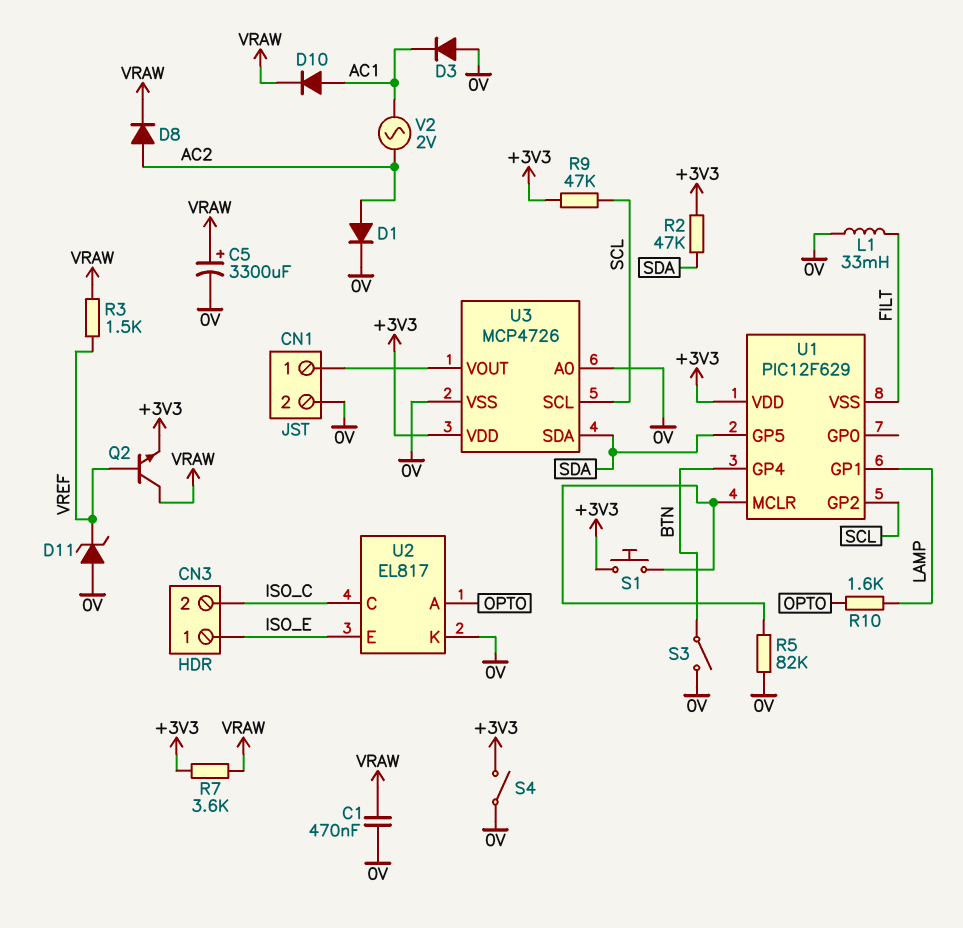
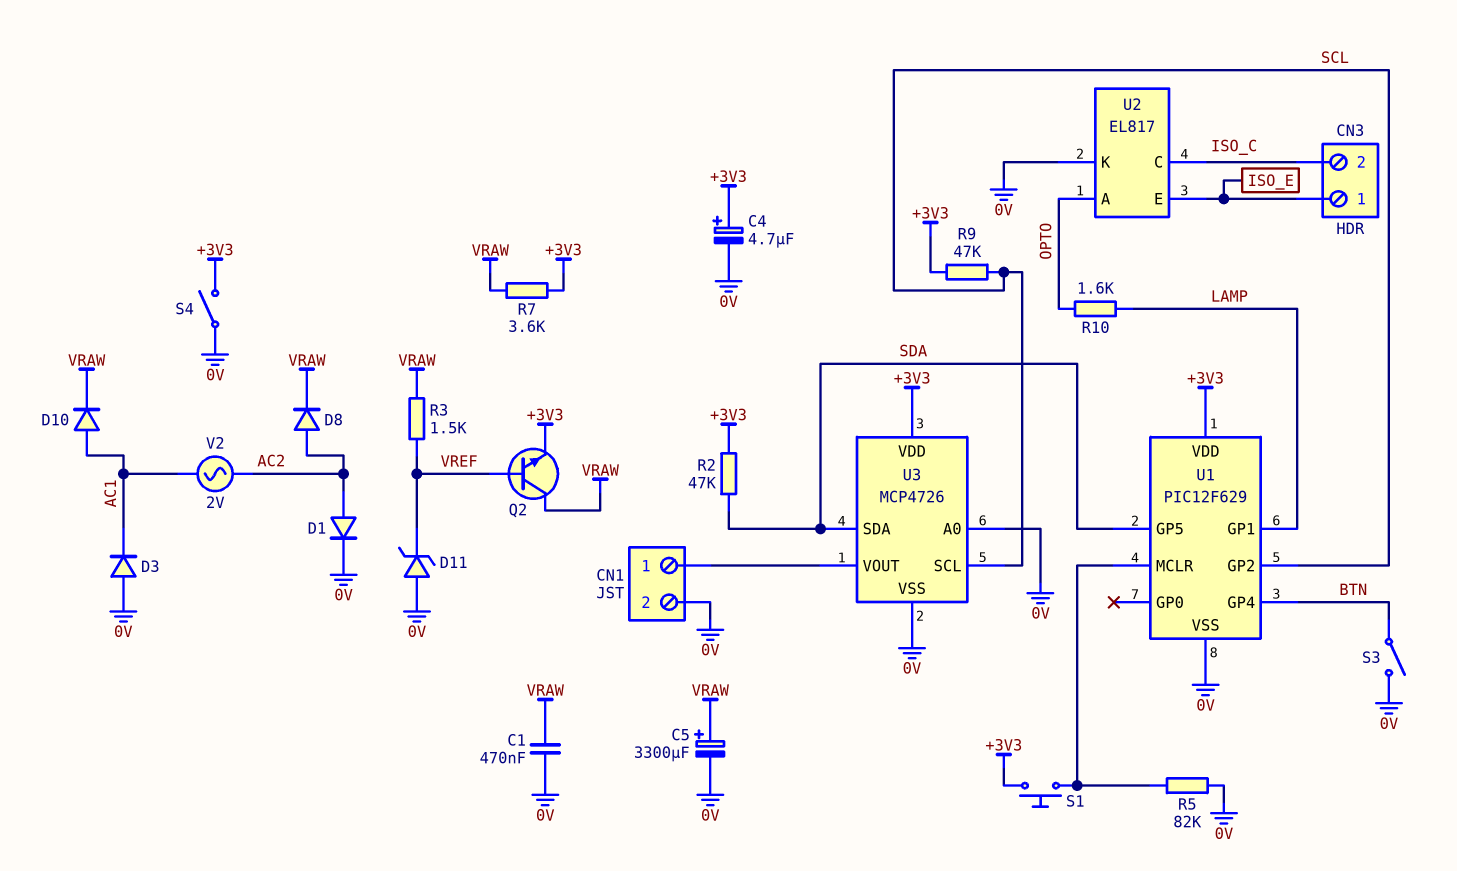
C4: none -> 4.7uF (plus +3V3, minus 0V)
L1: 33mH (0V, FILT) -> none
U1 pin VSS: FILT -> 0V

